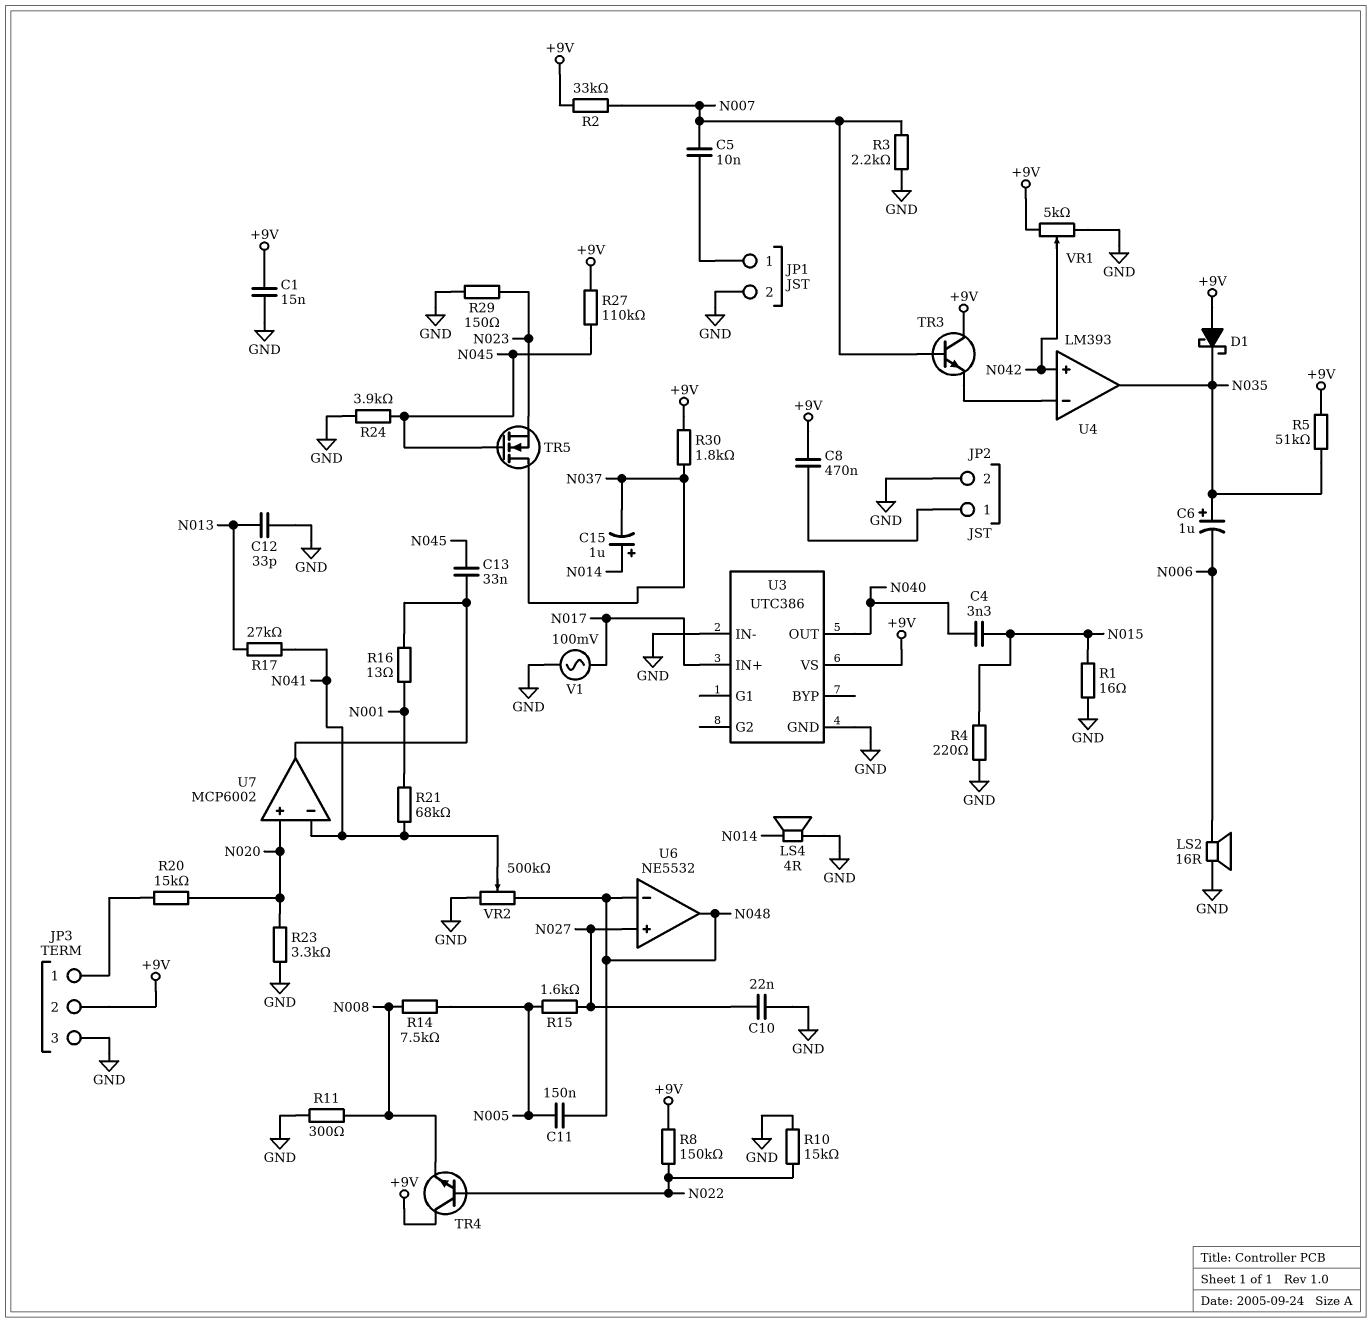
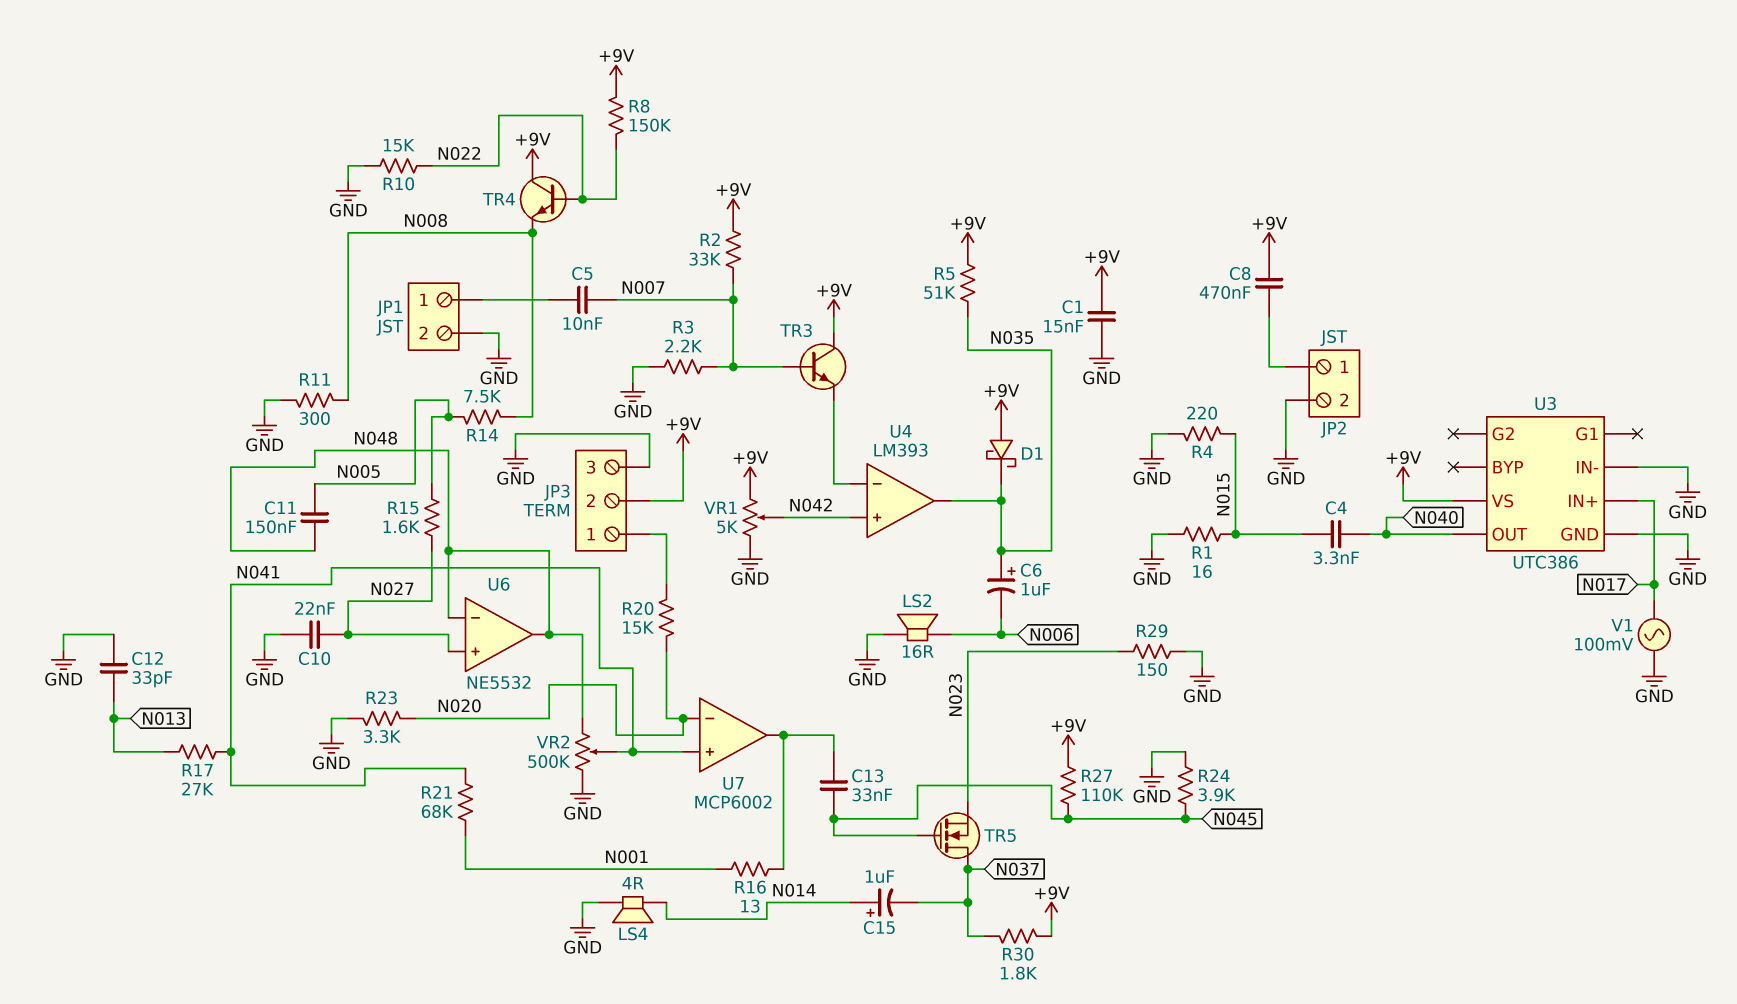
U7 pin in+: N020 -> N041
U7 pin in-: N041 -> N020

